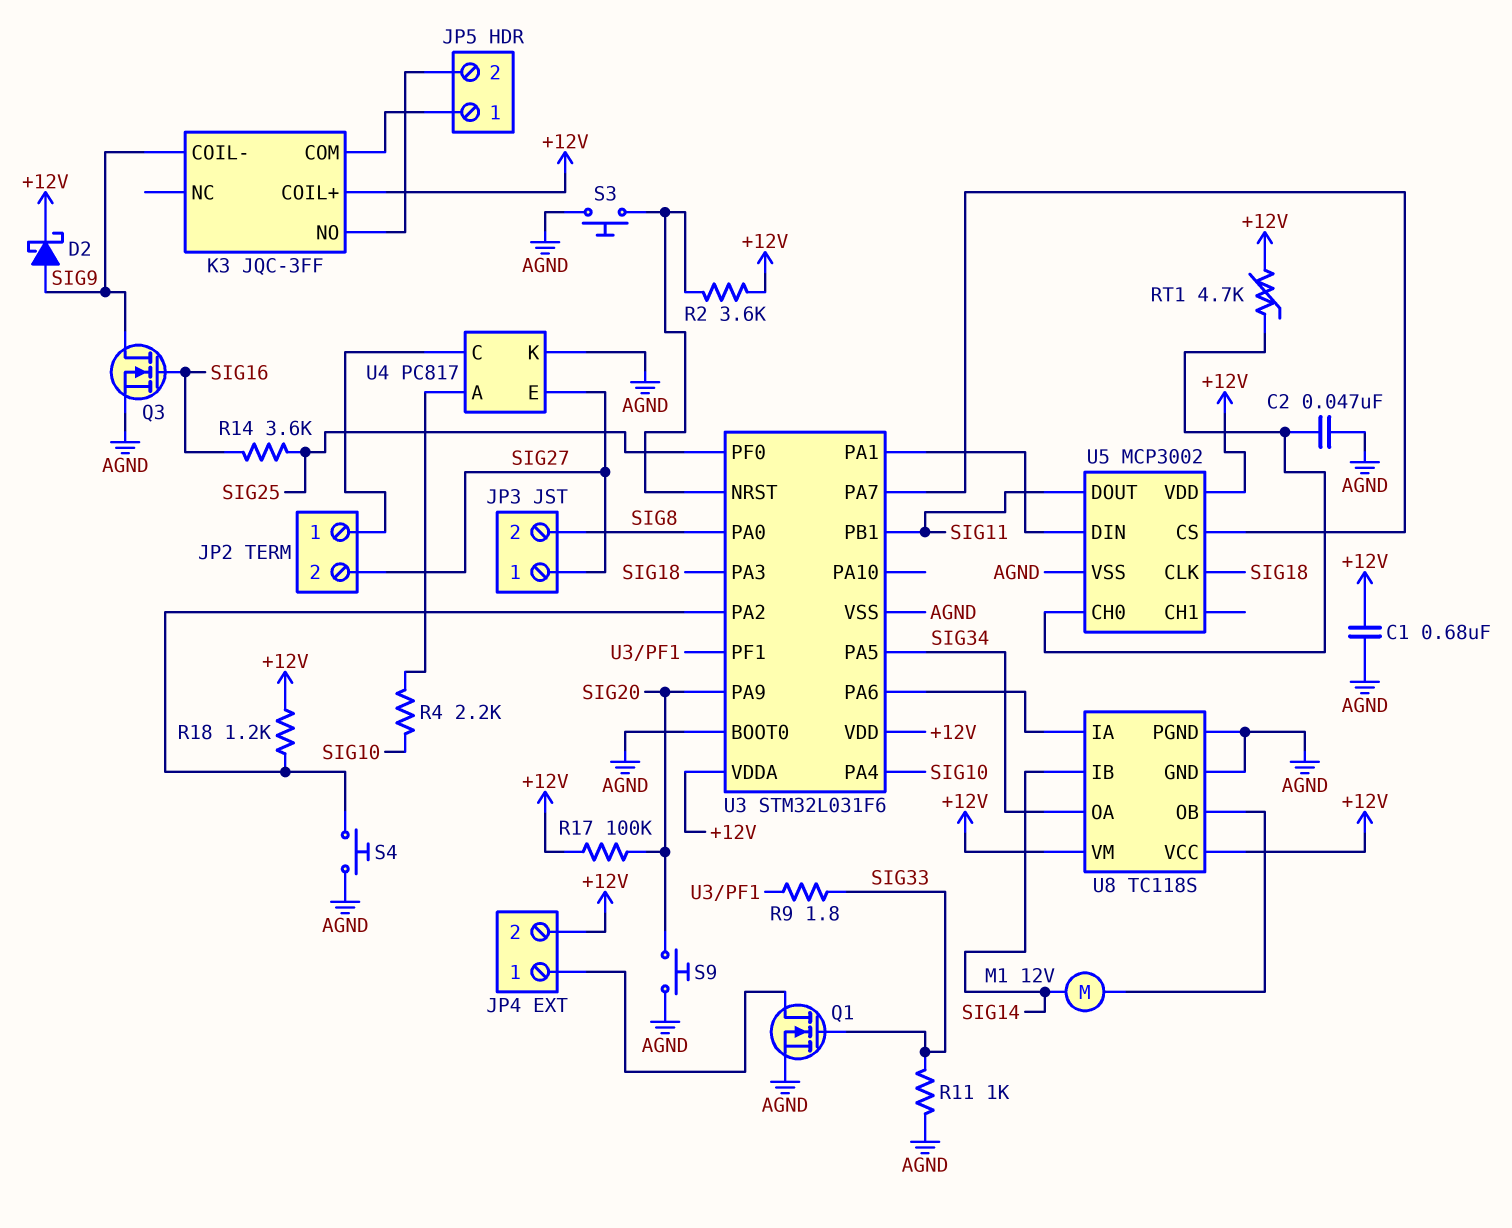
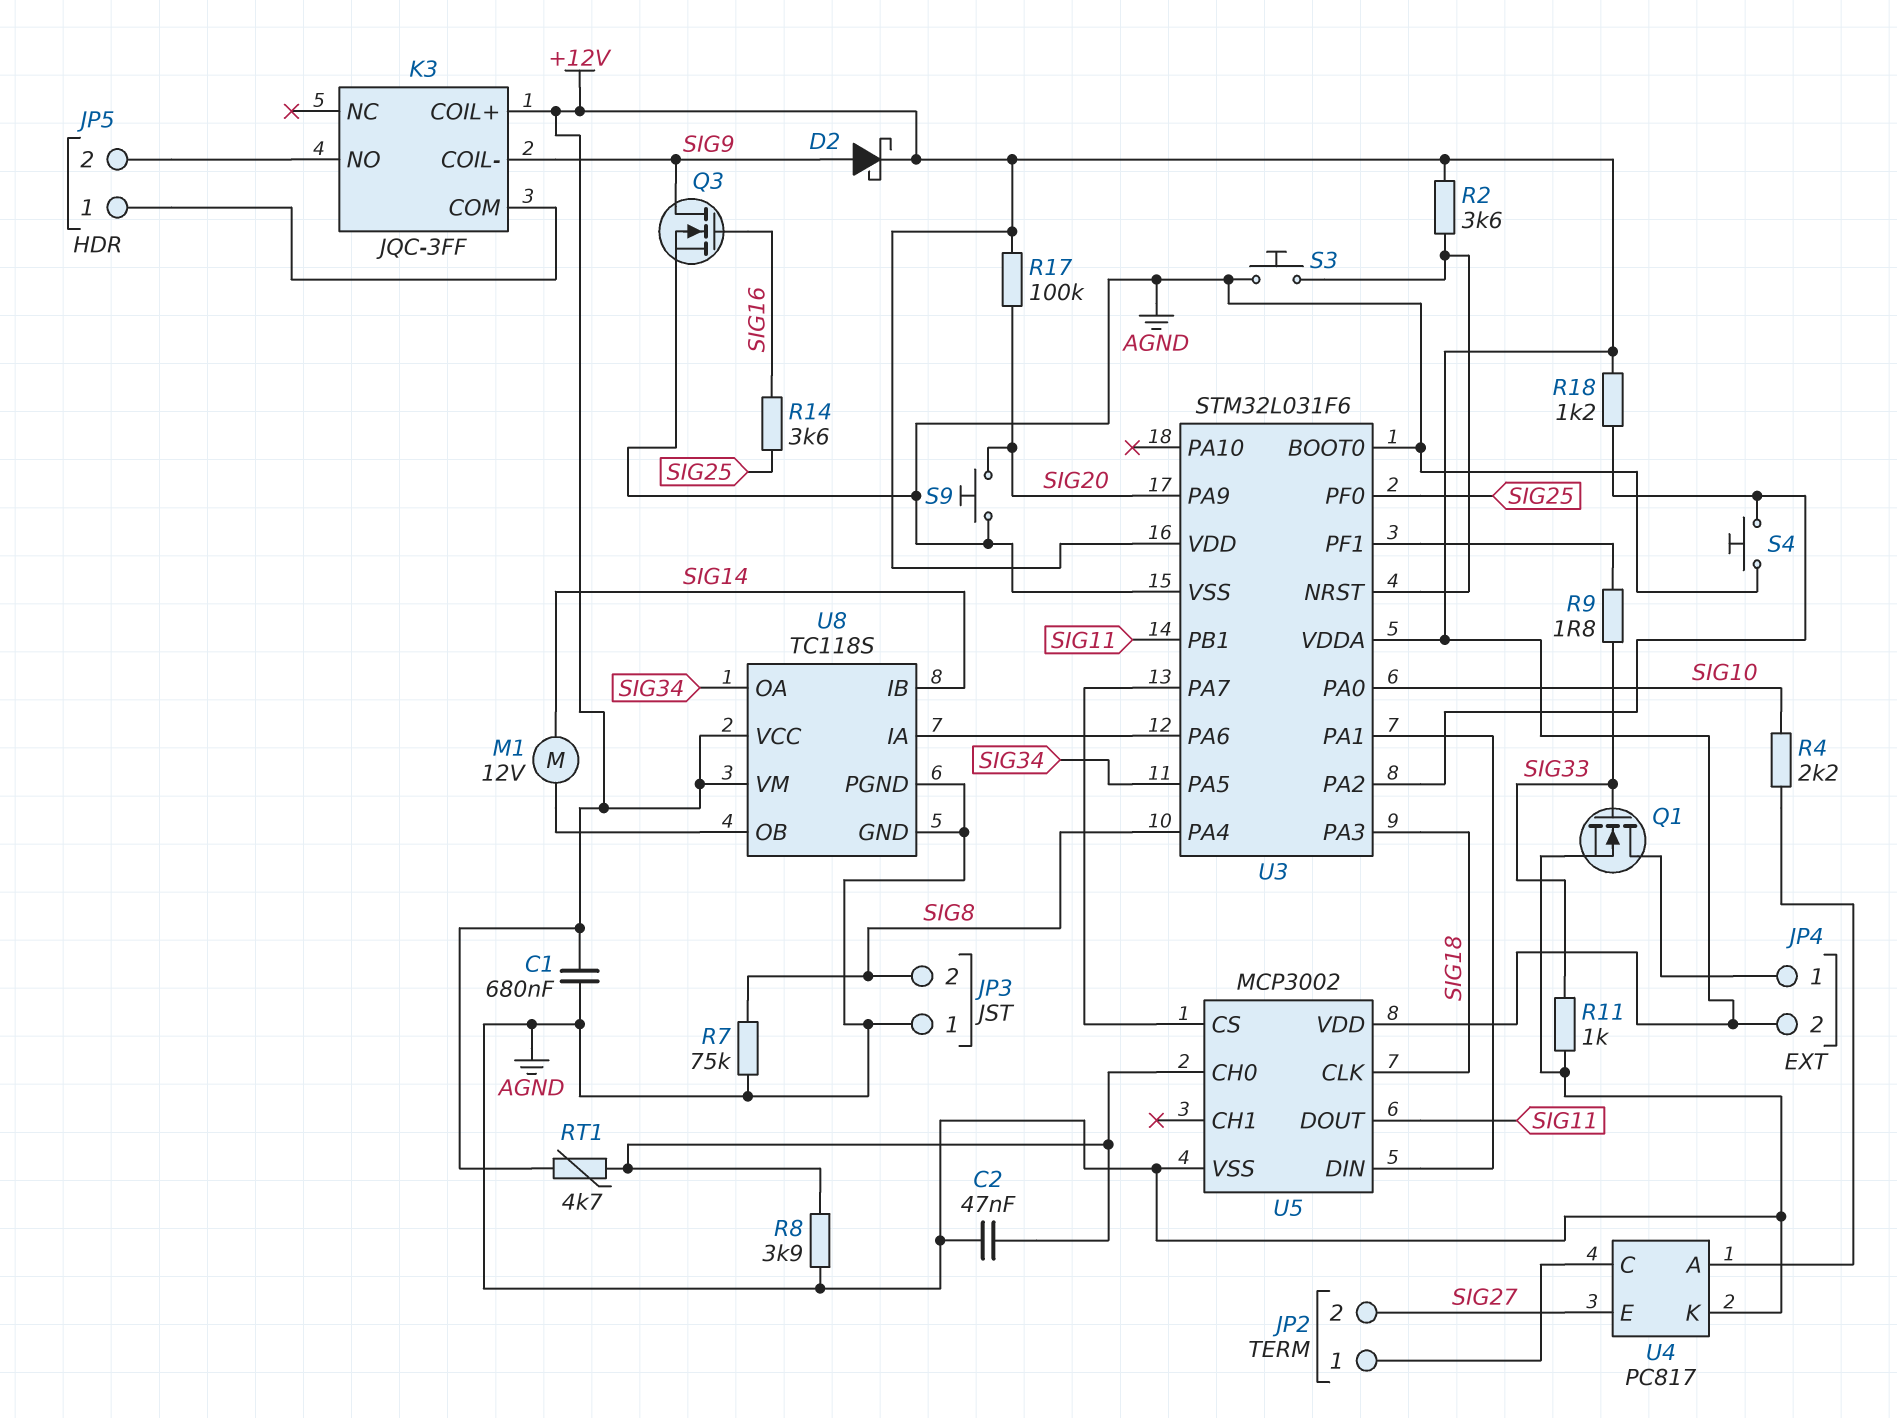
JP3 pin 1: SIG27 -> AGND
R7: none -> 75k (AGND, SIG8)
R8: none -> 3.9k (AGND, U5/CH0)
U3 pin PA0: SIG8 -> SIG10
U3 pin PA4: SIG10 -> SIG8

